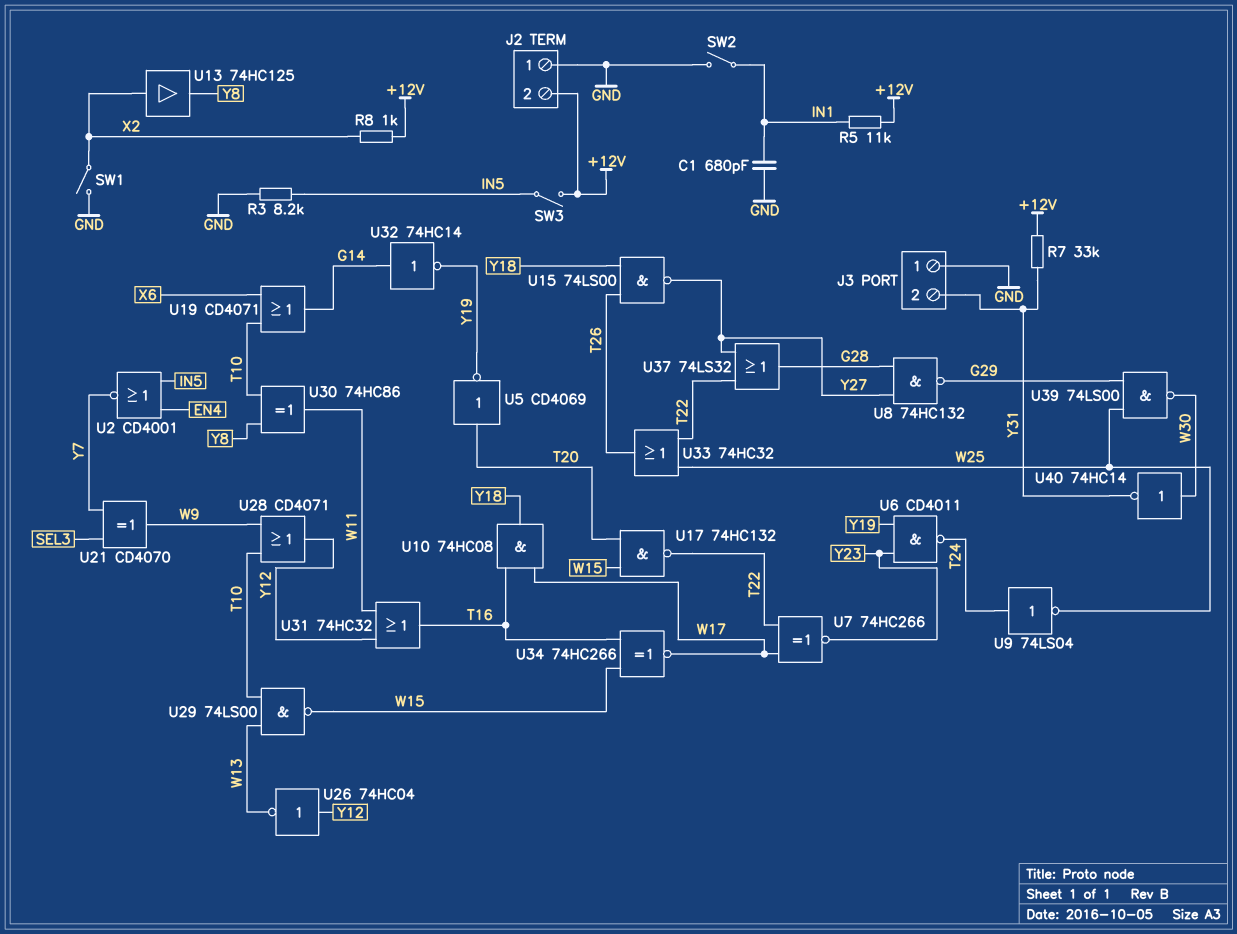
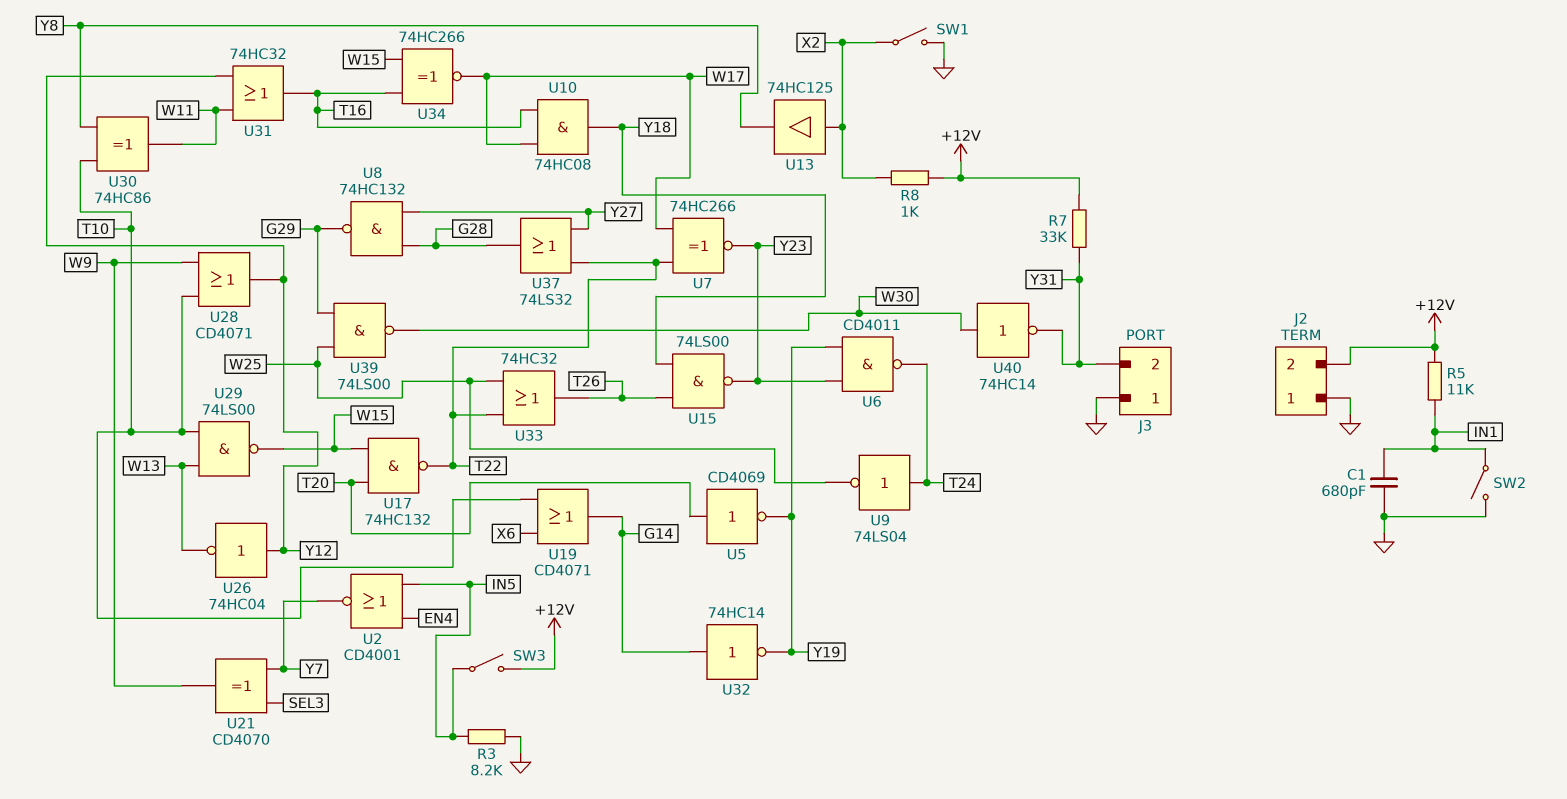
U15: NAND 74LS00 (in T26, in Y18, out Y27) -> NAND 74LS00 (in T26, in Y18, out Y23)

